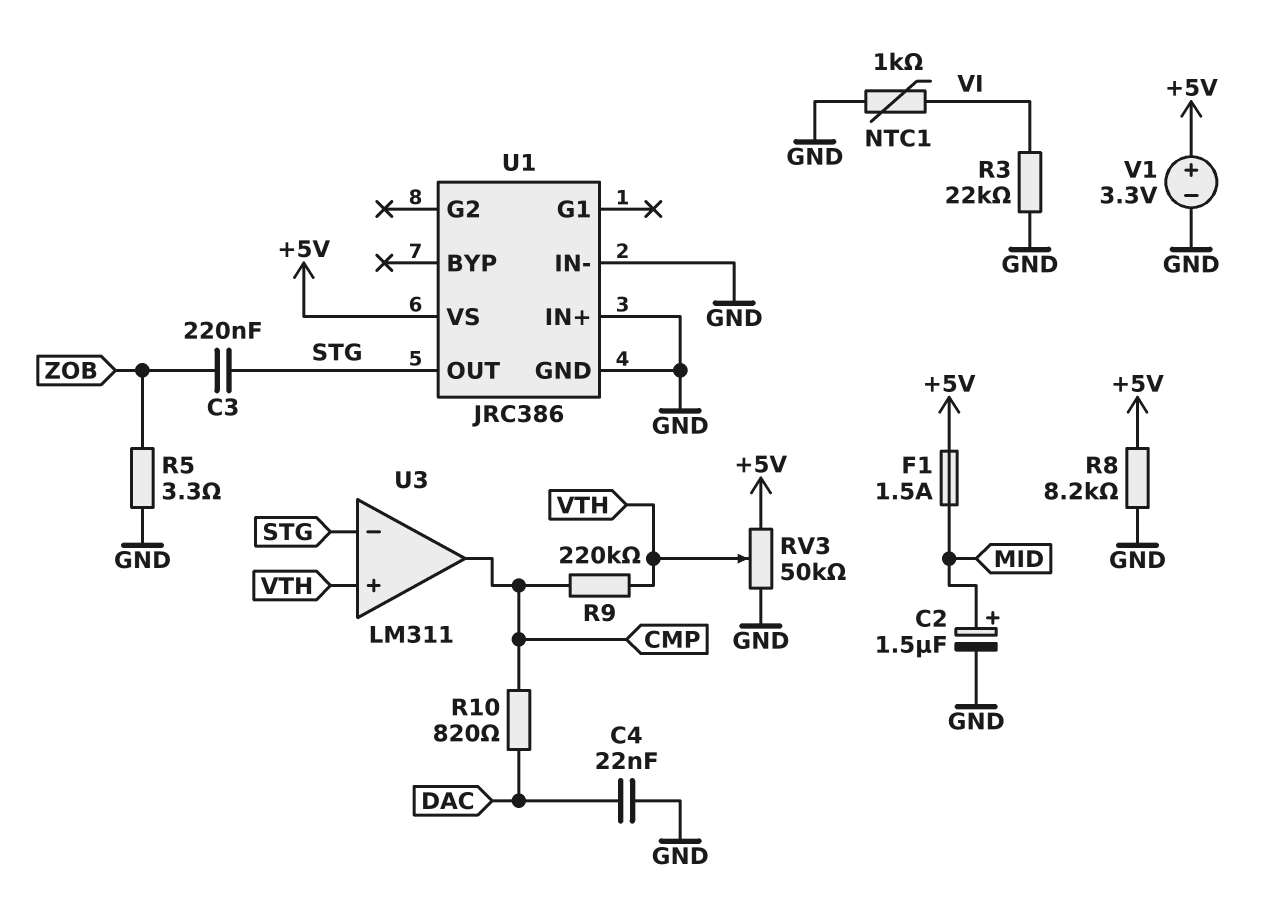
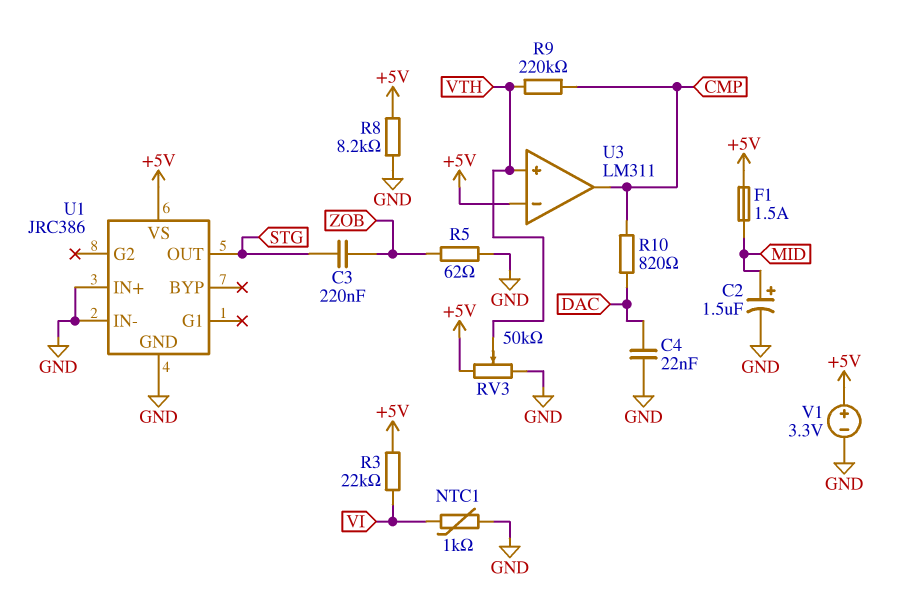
R3: 22k (GND, VI) -> 22k (+5V, VI)
R5: 3.3 (GND, ZOB) -> 62 (GND, ZOB)
U3 pin in-: STG -> +5V

